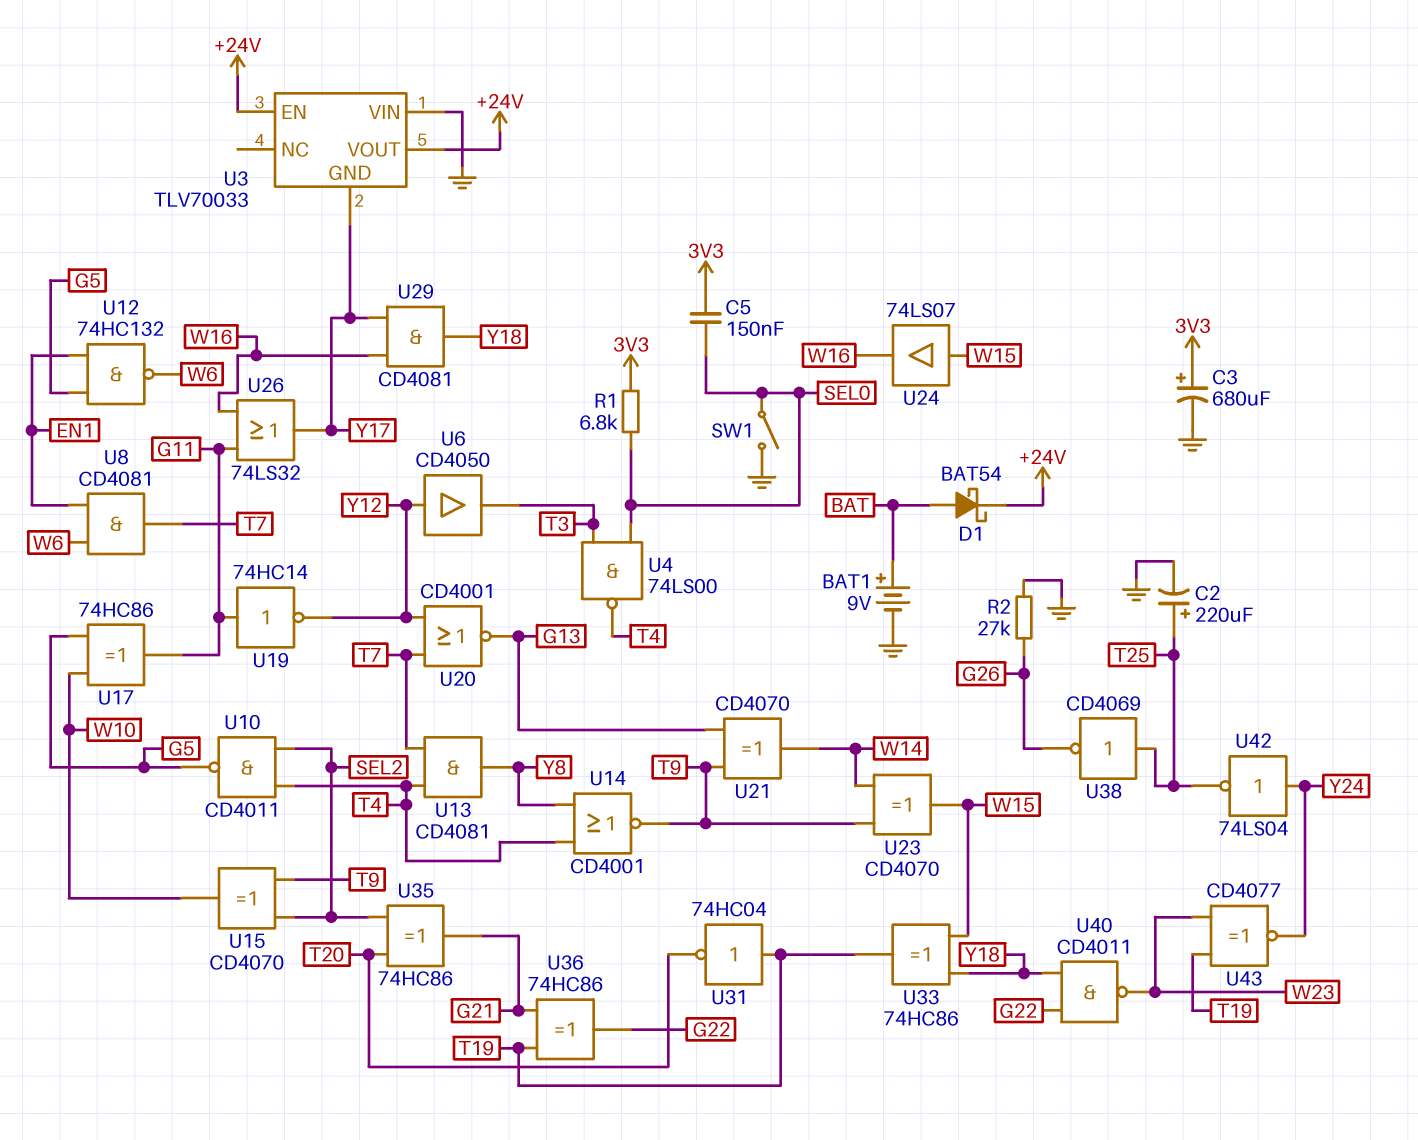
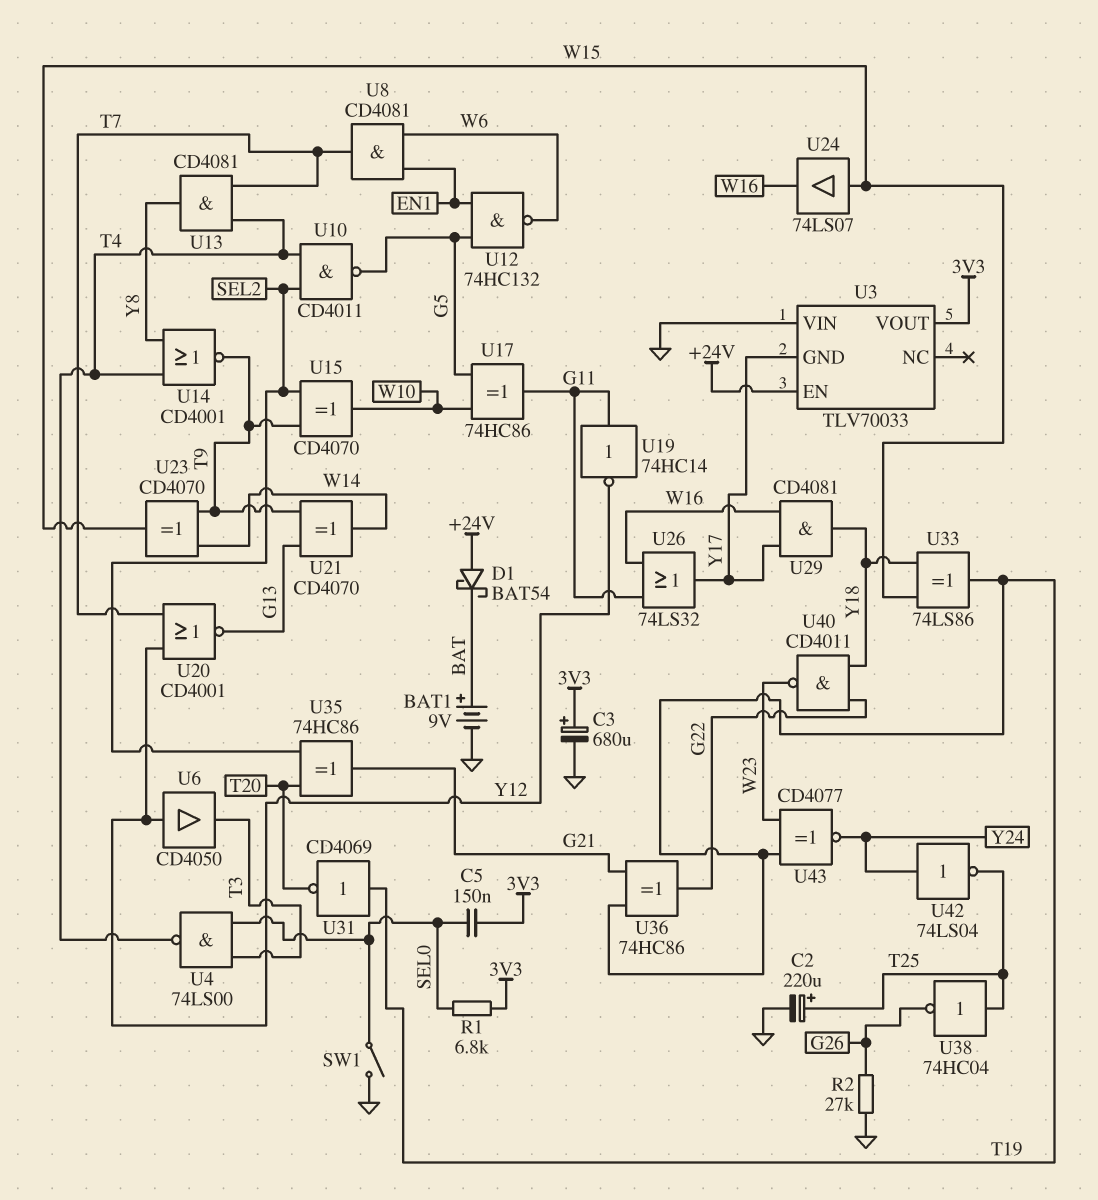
D1: schottky BAT54 (A BAT, K +24V) -> schottky BAT54 (A +24V, K BAT)
U3 pin VOUT: +24V -> 3V3
U31: NOT 74HC04 (in T19, out T20) -> NOT CD4069 (in T19, out T20)
U33: XOR 74HC86 (in W15, in Y18, out T19) -> XOR 74LS86 (in W15, in Y18, out T19)
U38: NOT CD4069 (in T25, out G26) -> NOT 74HC04 (in T25, out G26)

